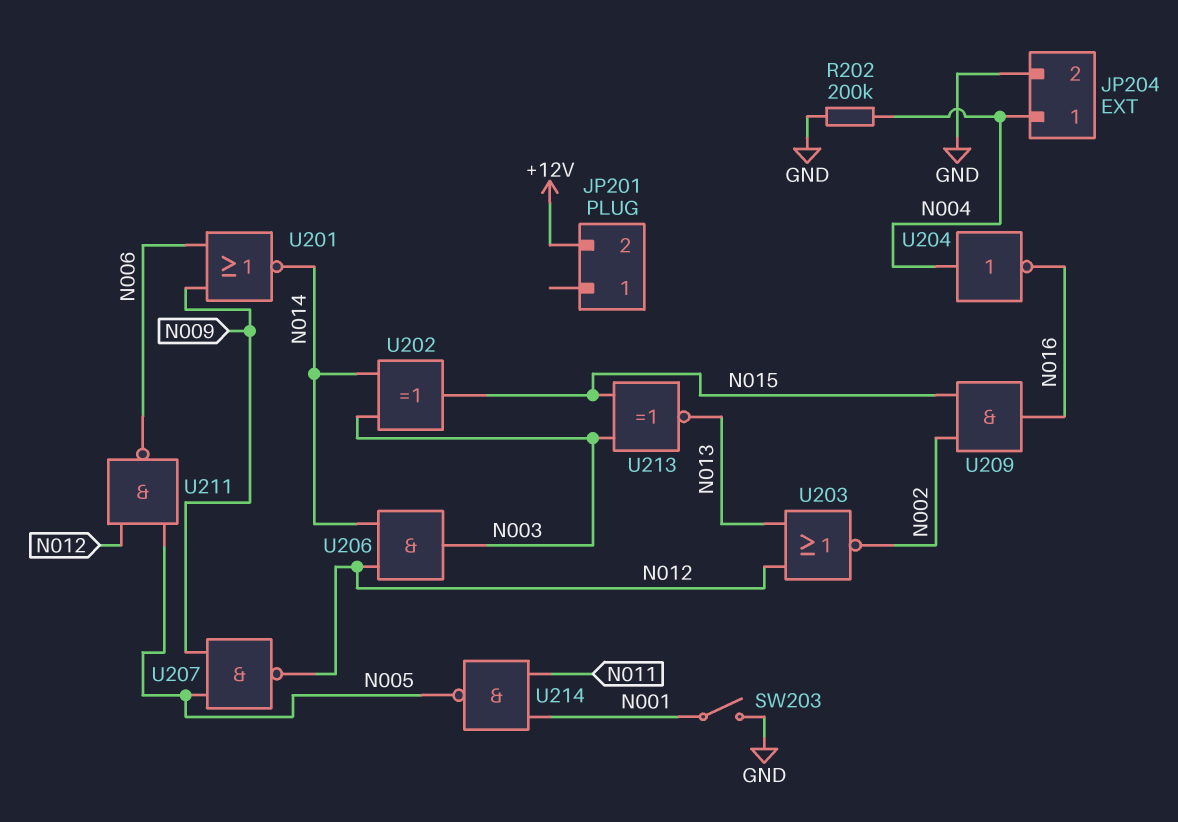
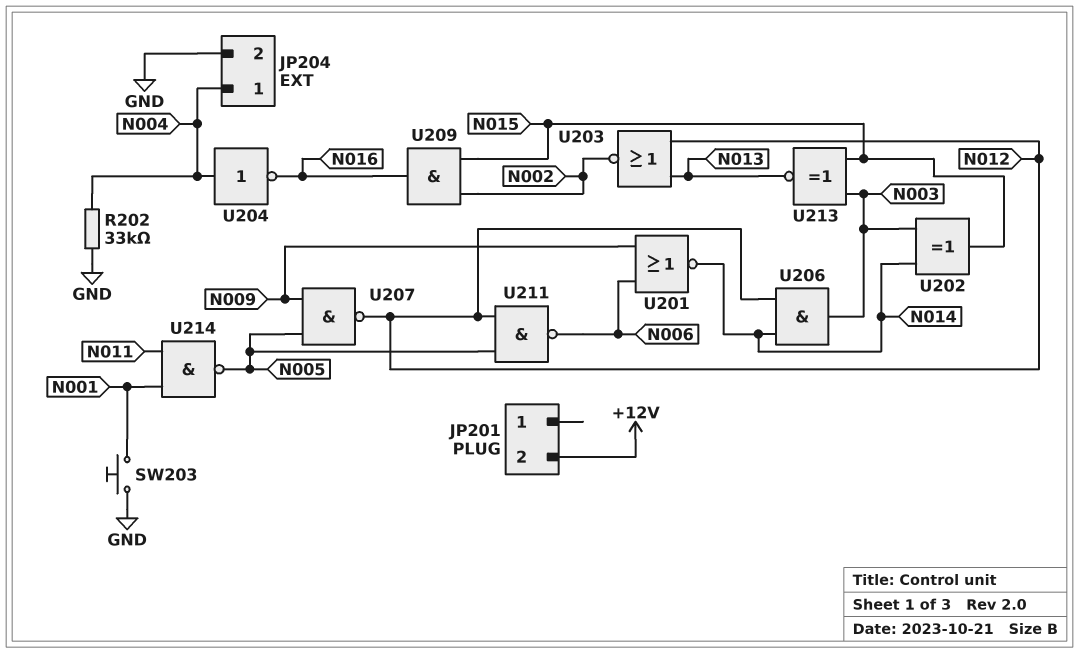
R202: 200k (GND, N004) -> 33k (GND, N004)
SW203: switch (GND, N001) -> button (GND, N001)

